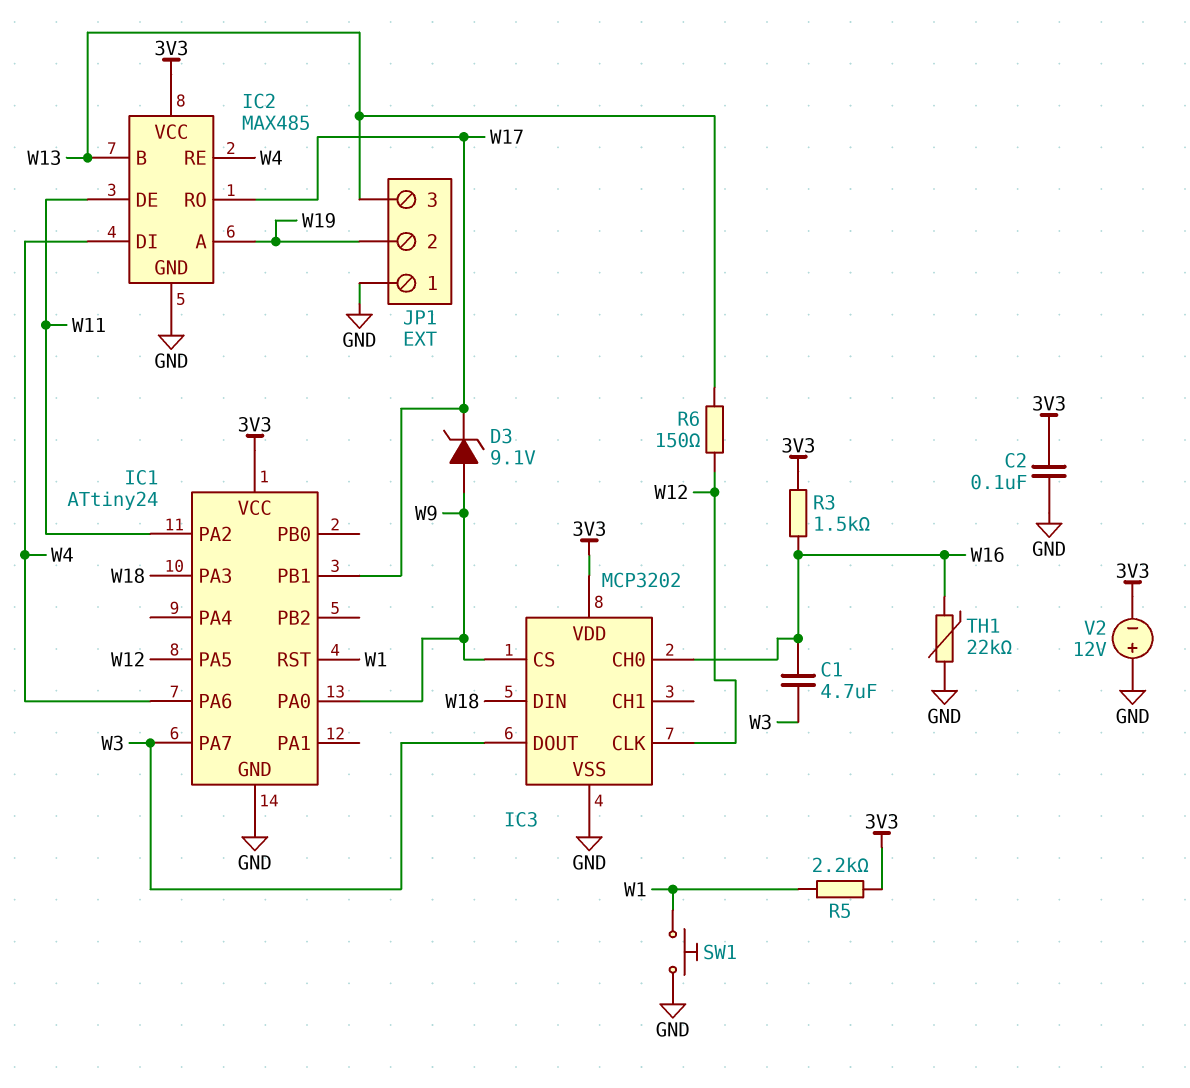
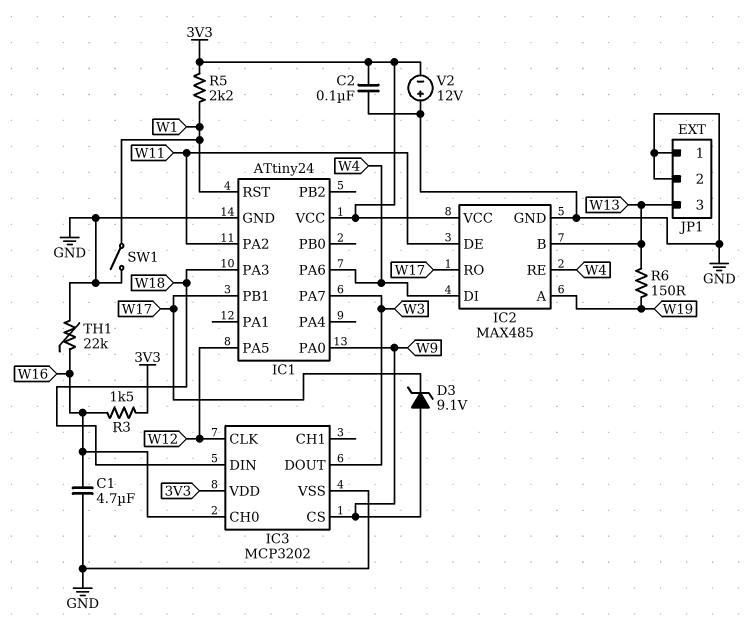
C1: 4.7uF (W3, W16) -> 4.7uF (GND, W16)
JP1 pin 2: W19 -> GND
R6: 150 (W12, W13) -> 150 (W13, W19)
SW1: button (GND, W1) -> switch (GND, W1)

